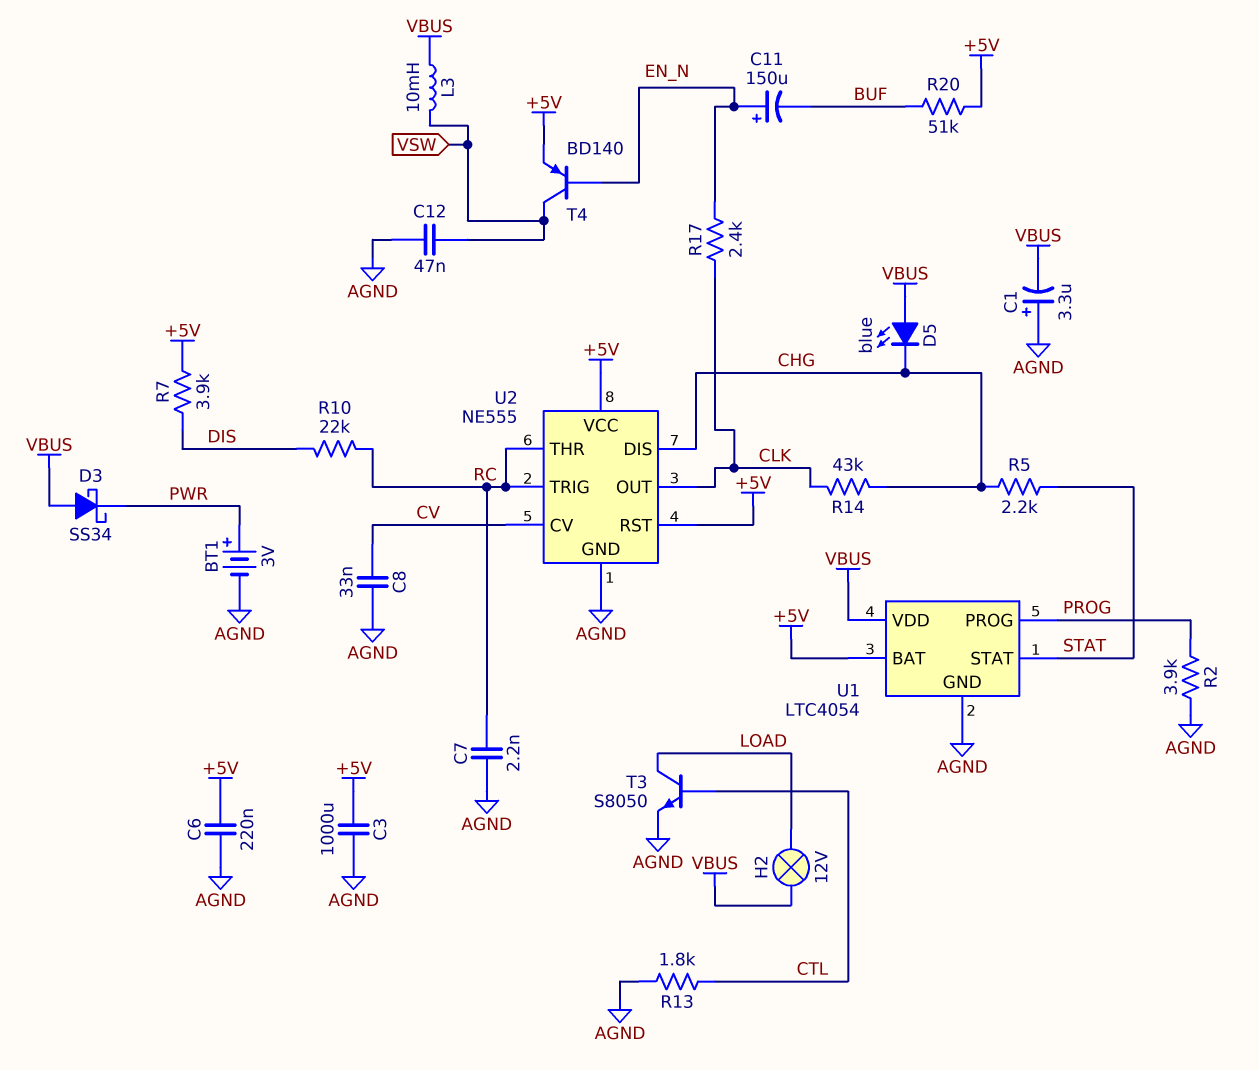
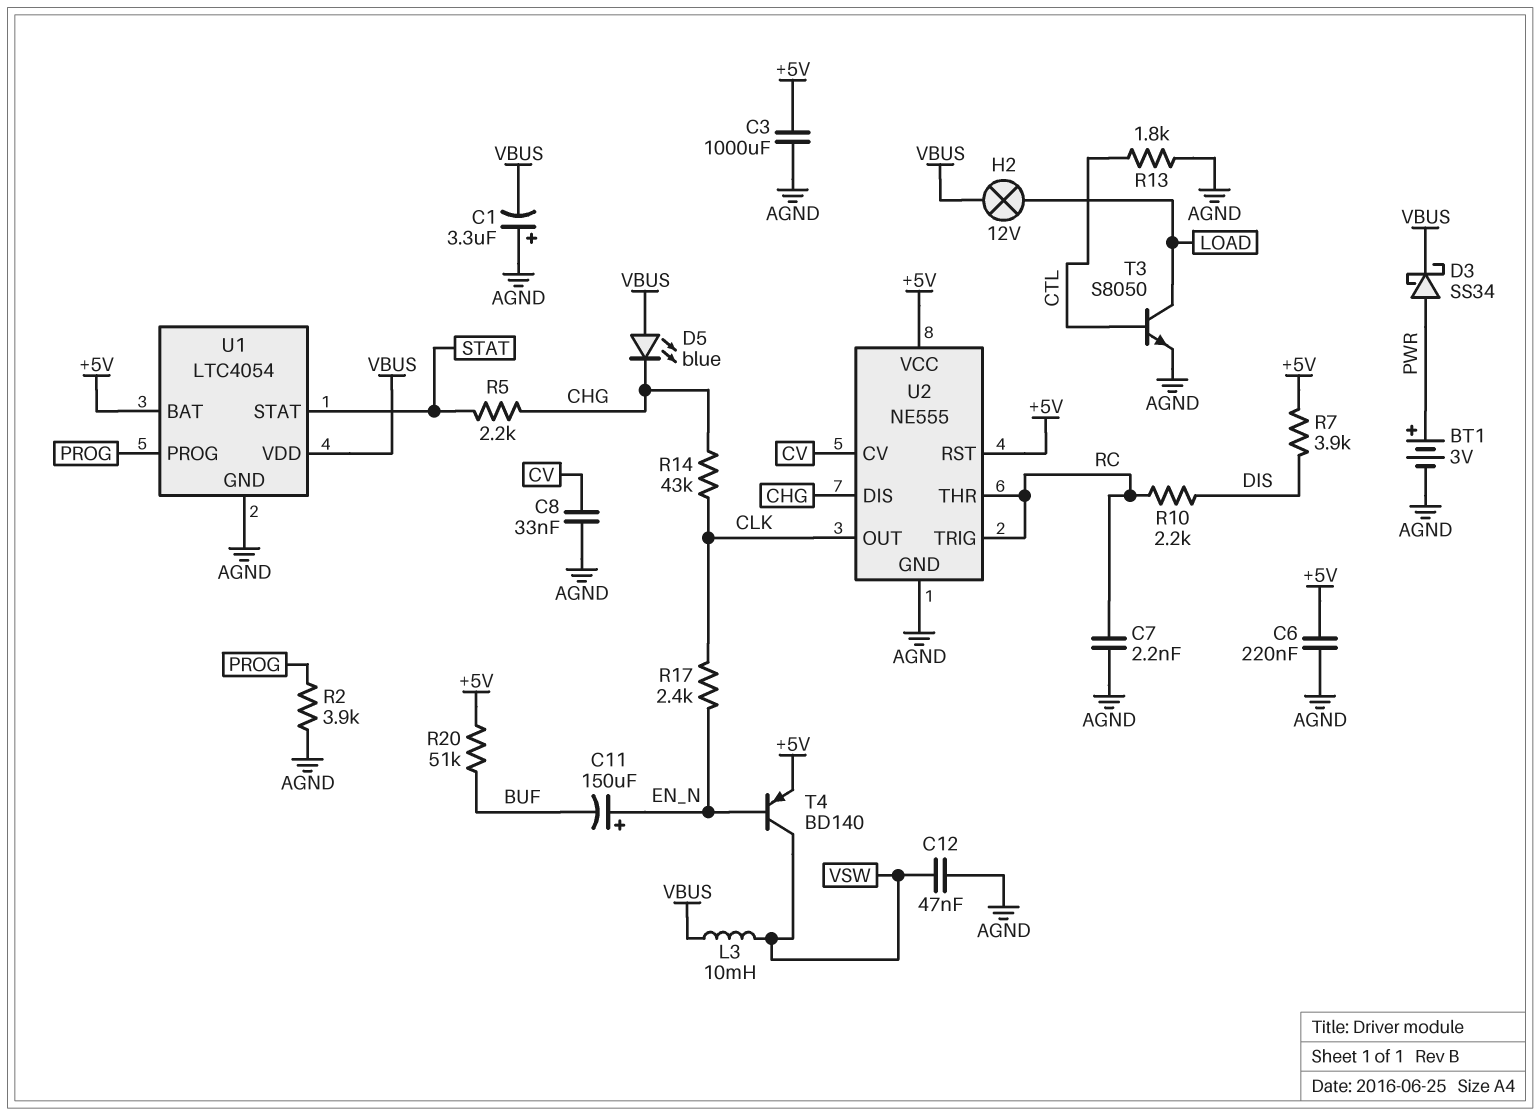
D3: schottky SS34 (A VBUS, K PWR) -> schottky SS34 (A PWR, K VBUS)
R10: 22k (DIS, RC) -> 2.2k (DIS, RC)

